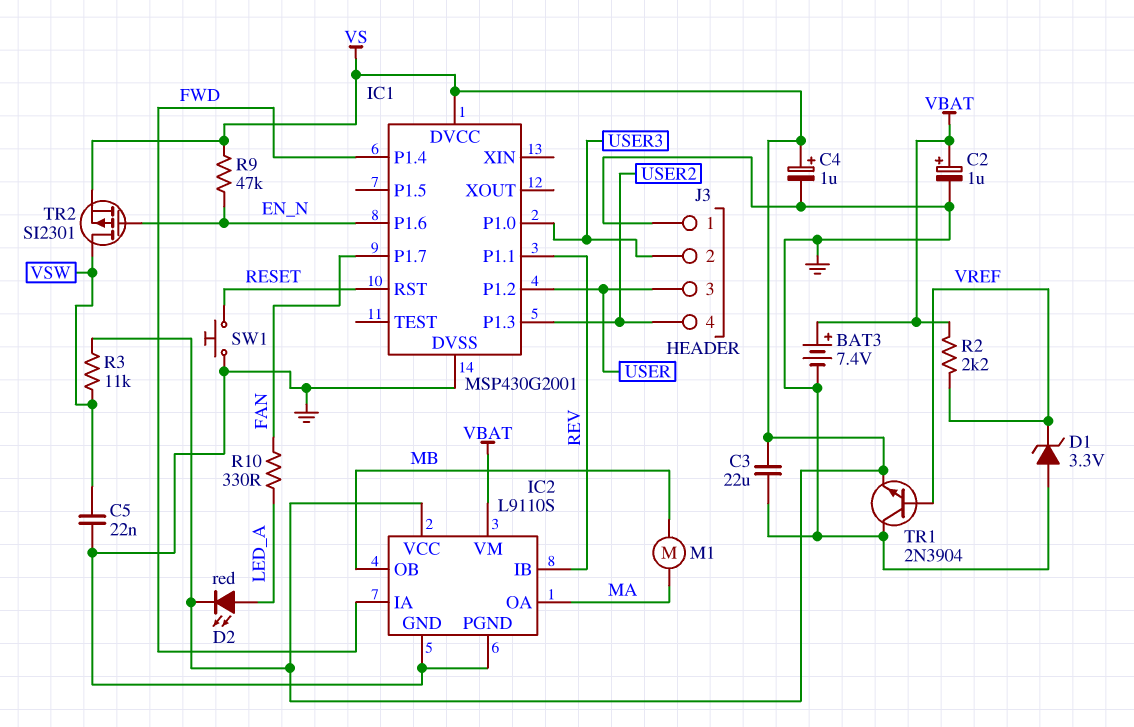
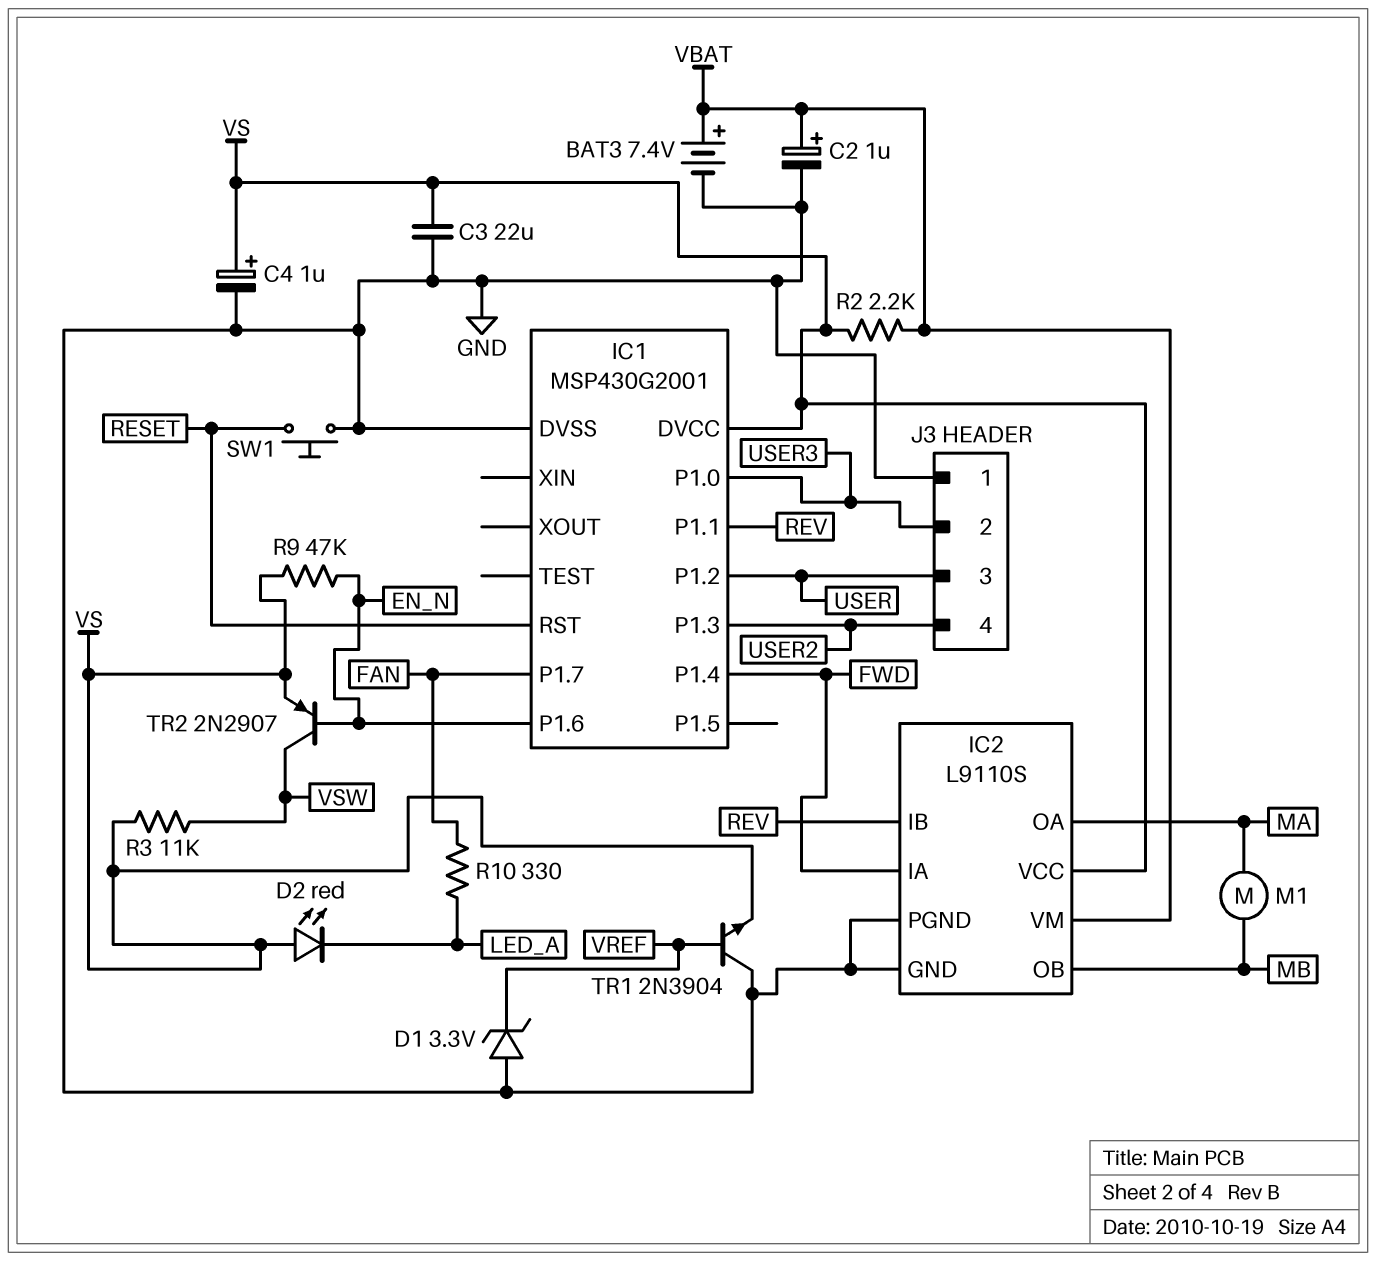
C5: 22nF (GND, VSW) -> none
D2: LED red (A LED_A, K VS) -> LED red (A VS, K LED_A)
R2: 2.2k (VBAT, VREF) -> 2.2k (VBAT, VS)
TR2: PMOS SI2301 (G EN_N, D VSW, S VS) -> PNP 2N2907 (B EN_N, C VSW, E VS)

